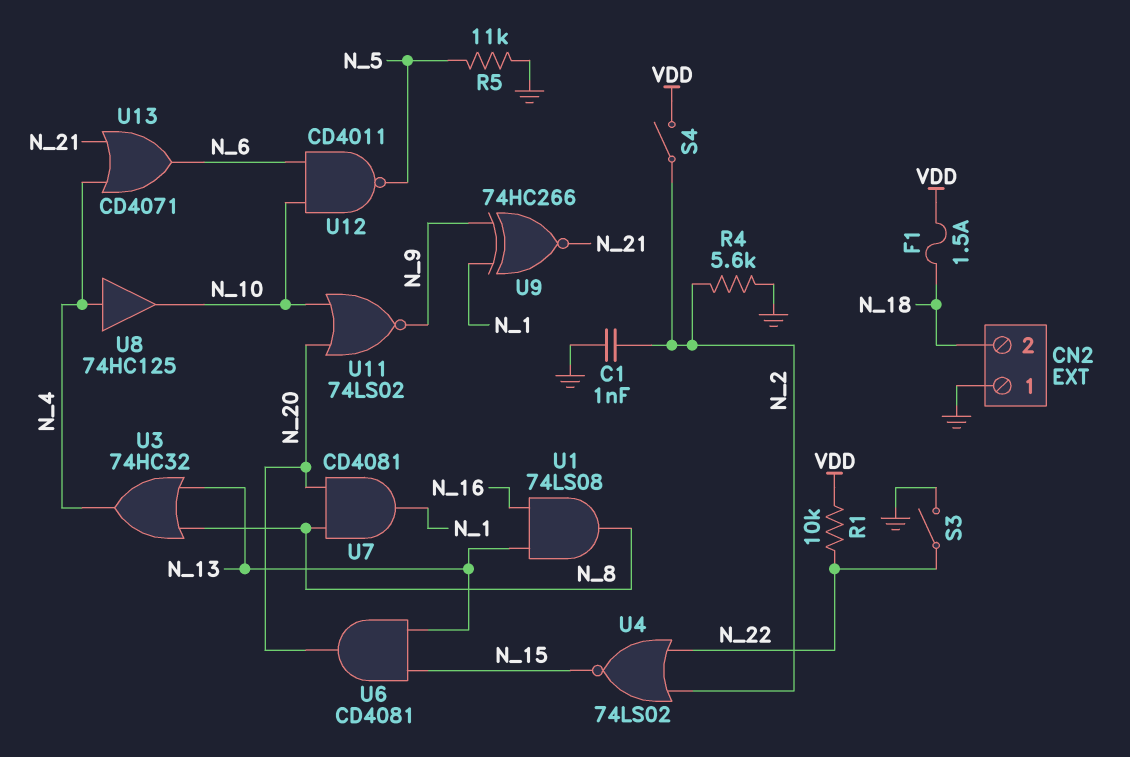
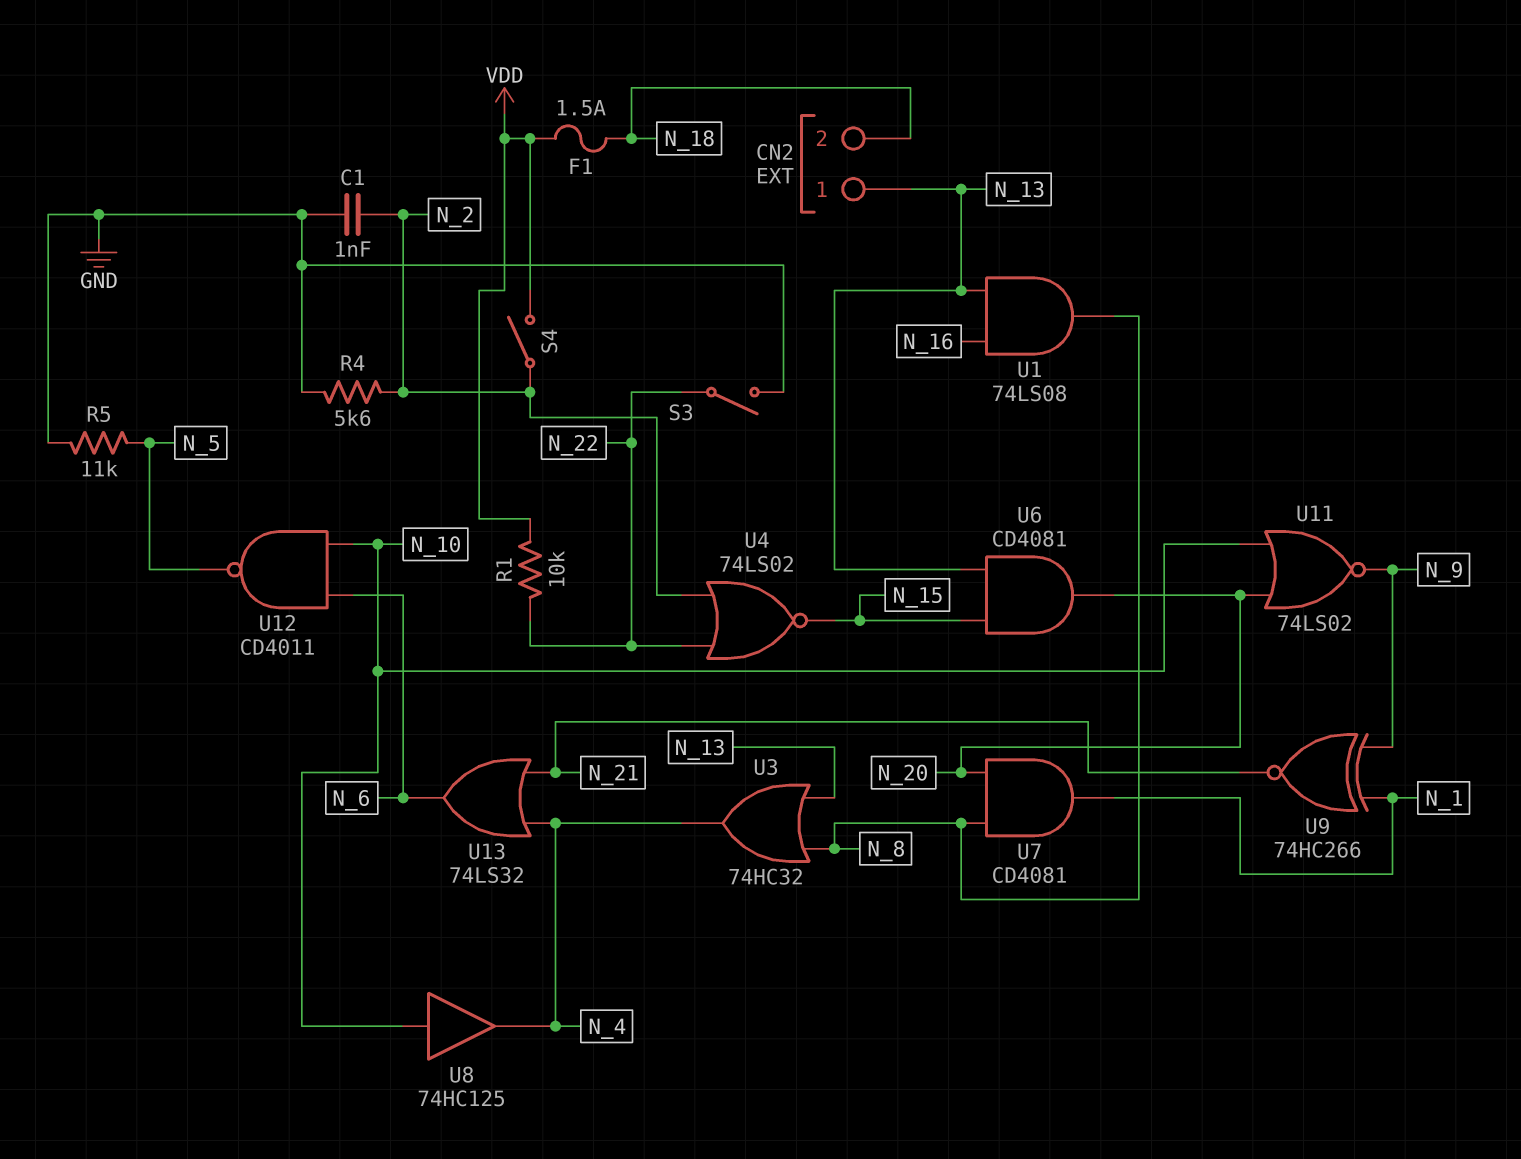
CN2 pin 1: GND -> N_13
U8: buffer 74HC125 (in N_4, out N_10) -> buffer 74HC125 (in N_10, out N_4)
U13: OR CD4071 (in N_4, in N_21, out N_6) -> OR 74LS32 (in N_4, in N_21, out N_6)

